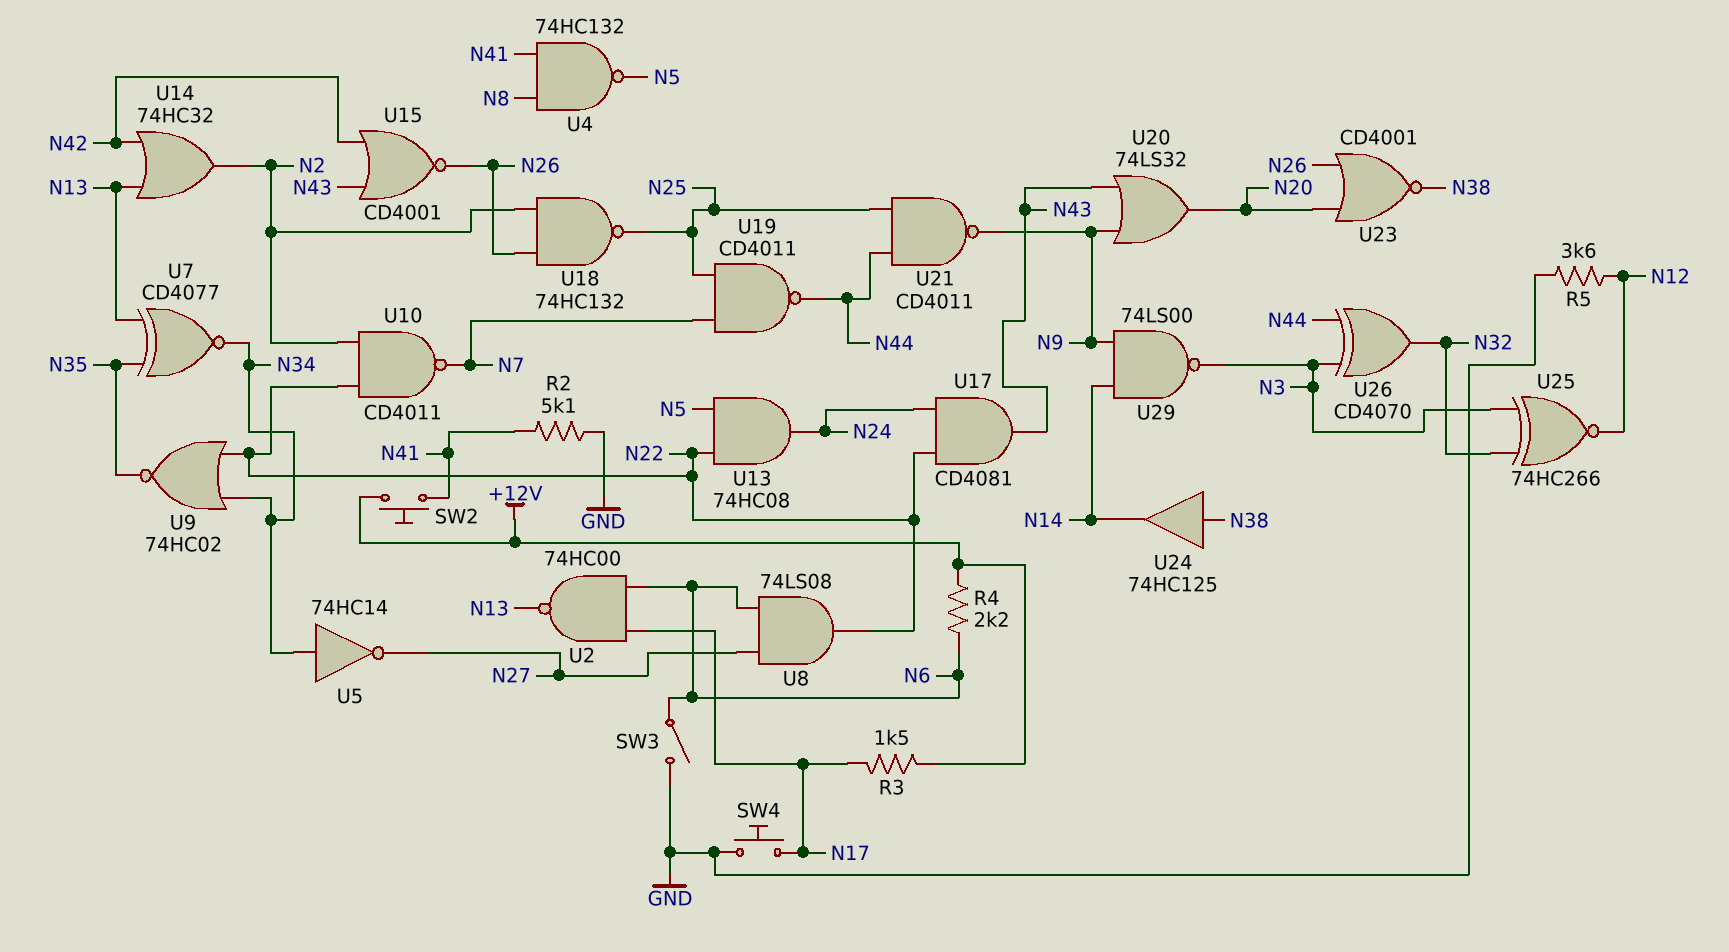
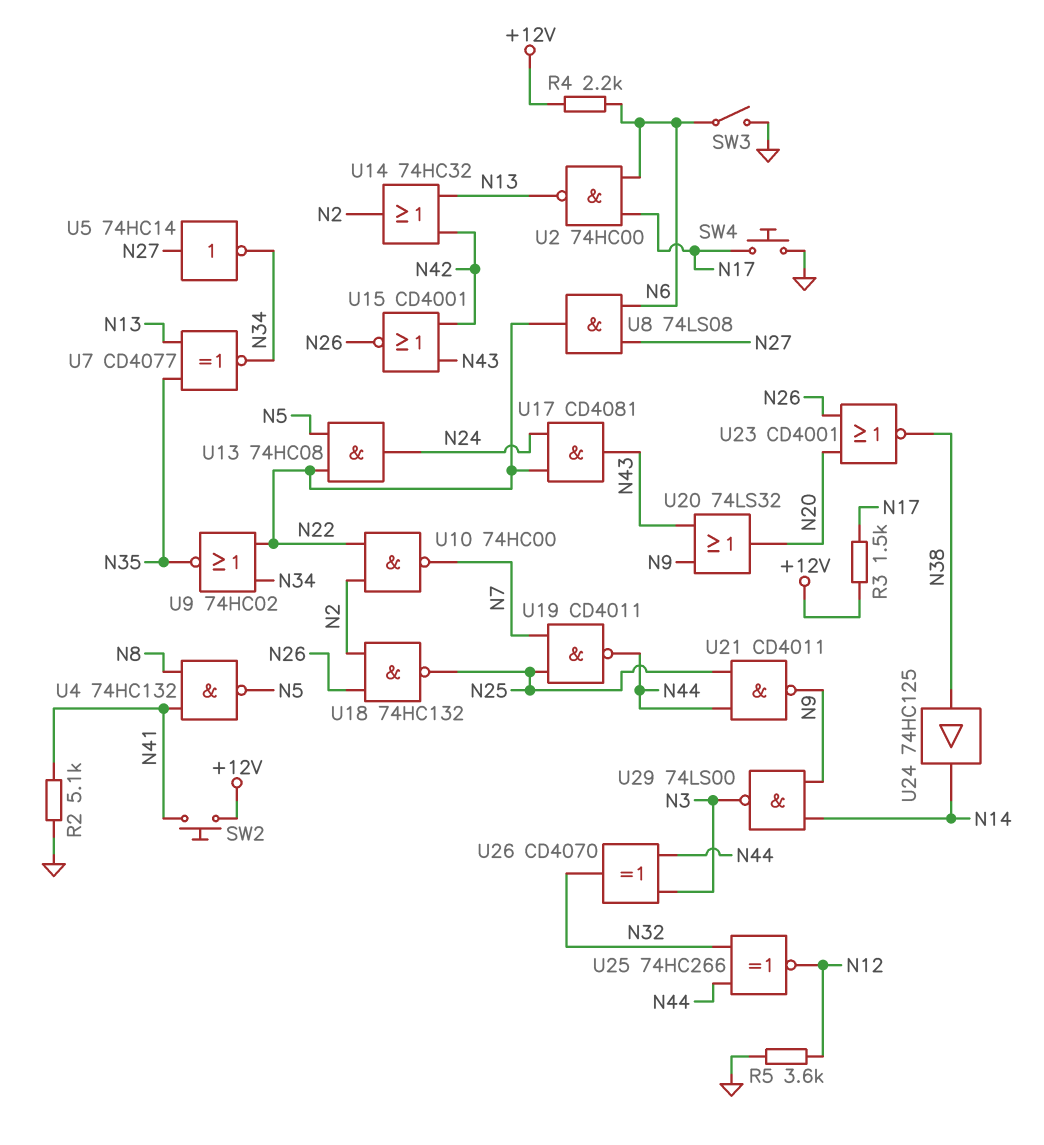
U5: NOT 74HC14 (in N34, out N27) -> NOT 74HC14 (in N27, out N34)
U10: NAND CD4011 (in N2, in N22, out N7) -> NAND 74HC00 (in N2, in N22, out N7)
U25: XNOR 74HC266 (in N3, in N32, out N12) -> XNOR 74HC266 (in N32, in N44, out N12)

